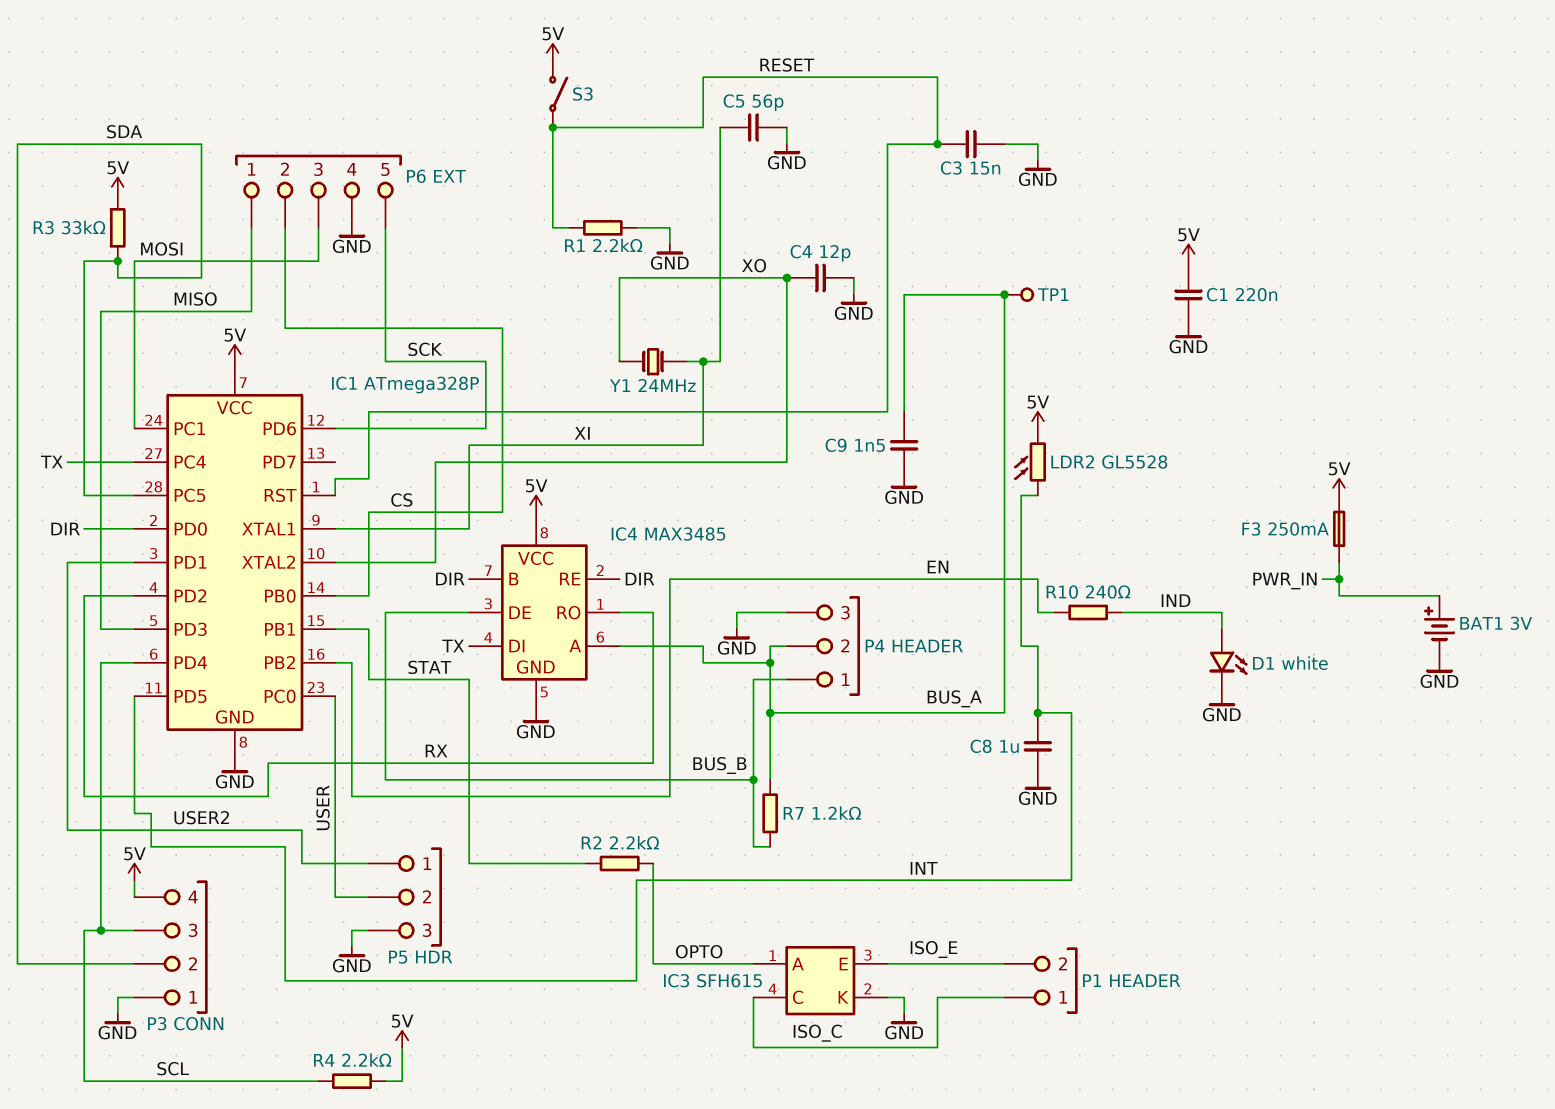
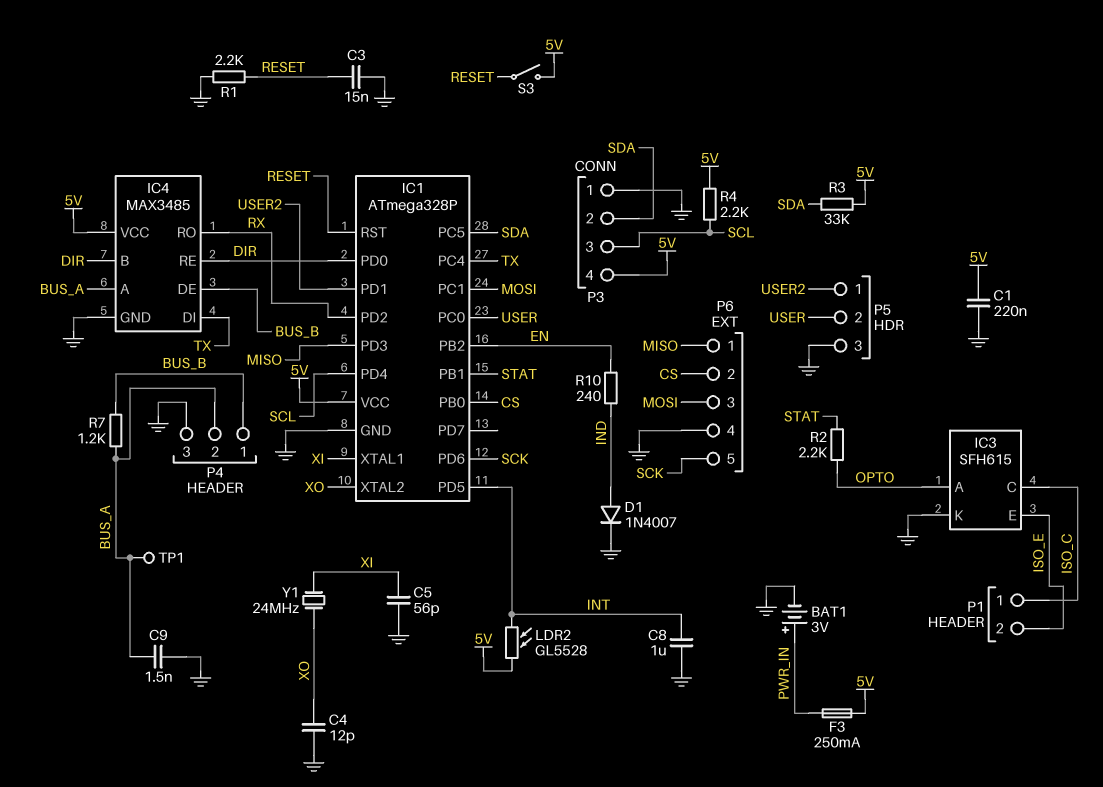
D1: LED white (A IND, K GND) -> diode 1N4007 (A IND, K GND)

